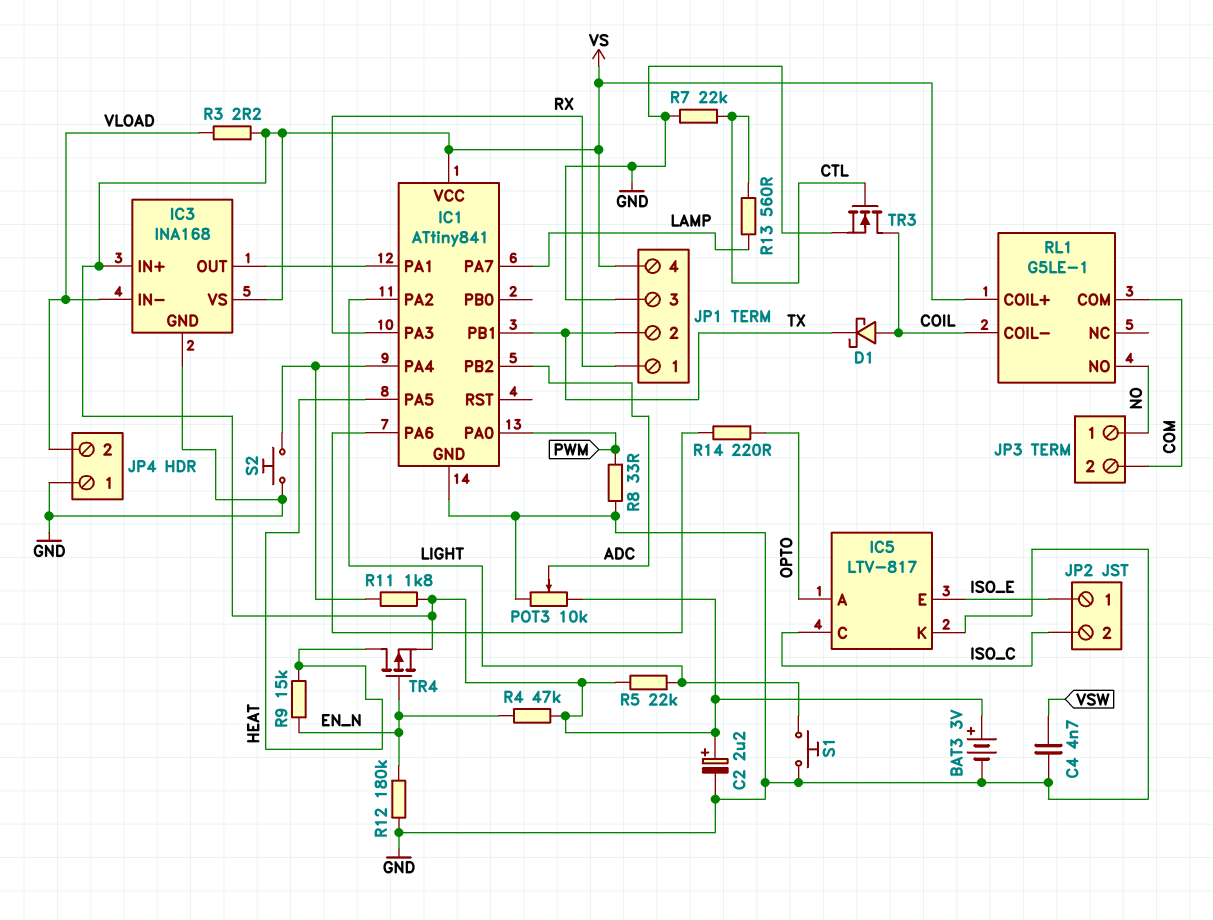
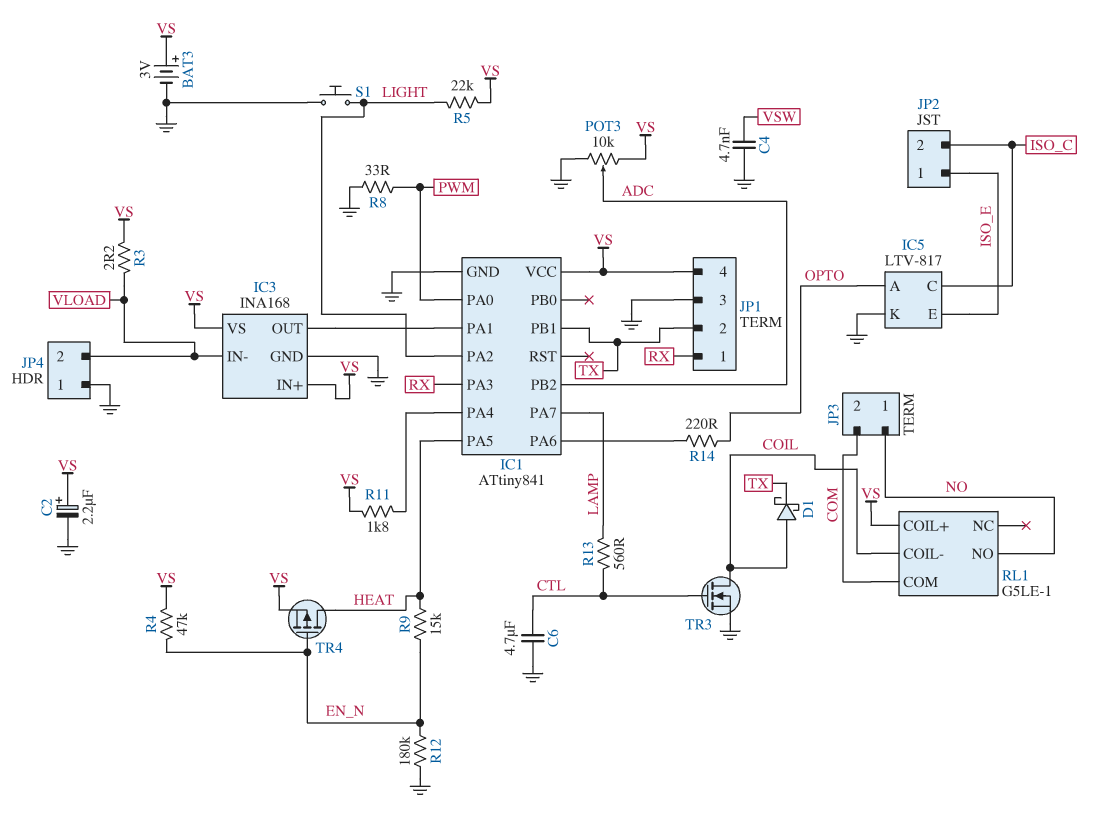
C6: none -> 4.7uF (CTL, GND)
R7: 22k (CTL, GND) -> none
S2: button (GND, IC1/PA4) -> none

